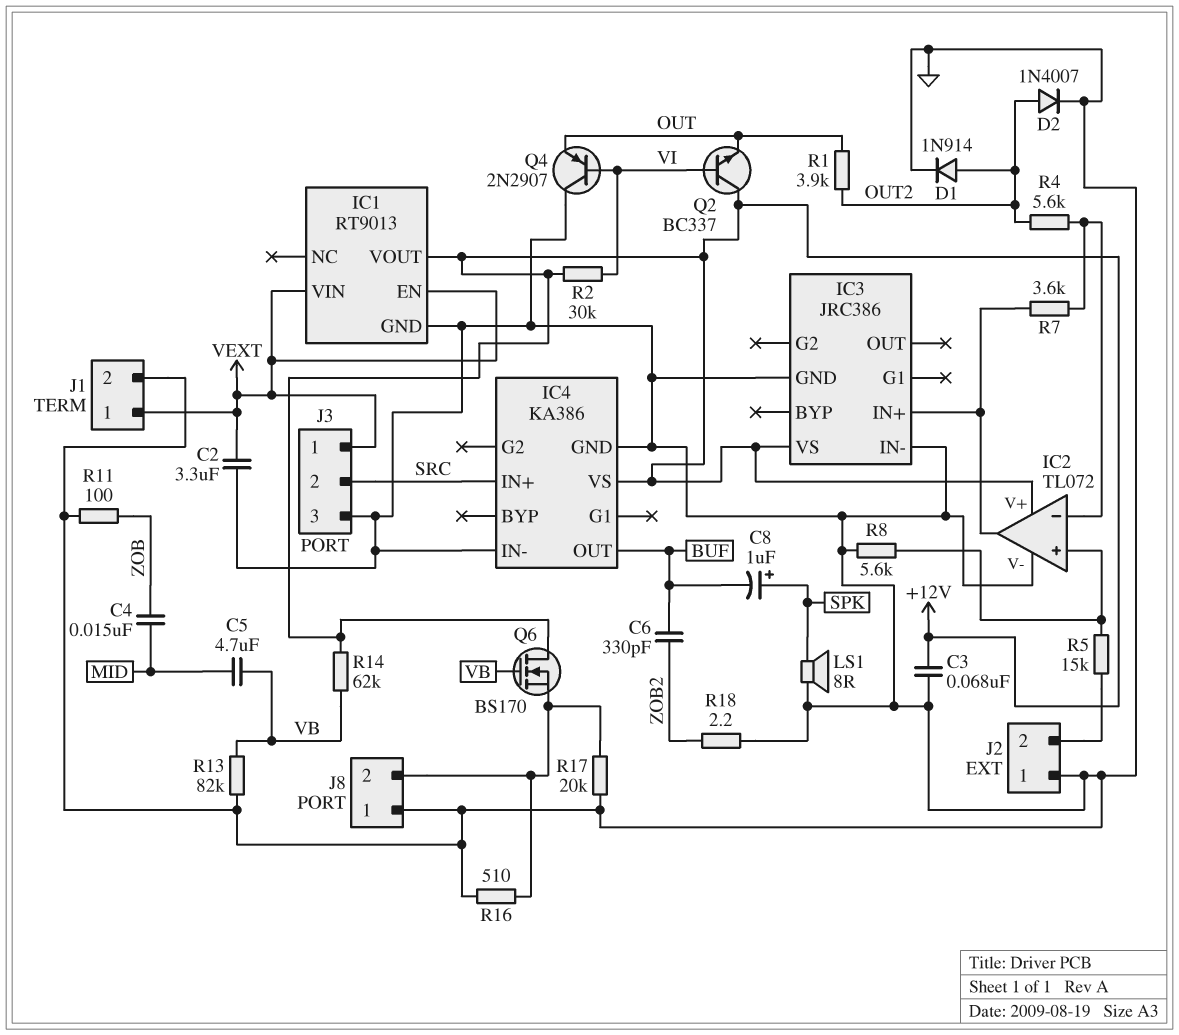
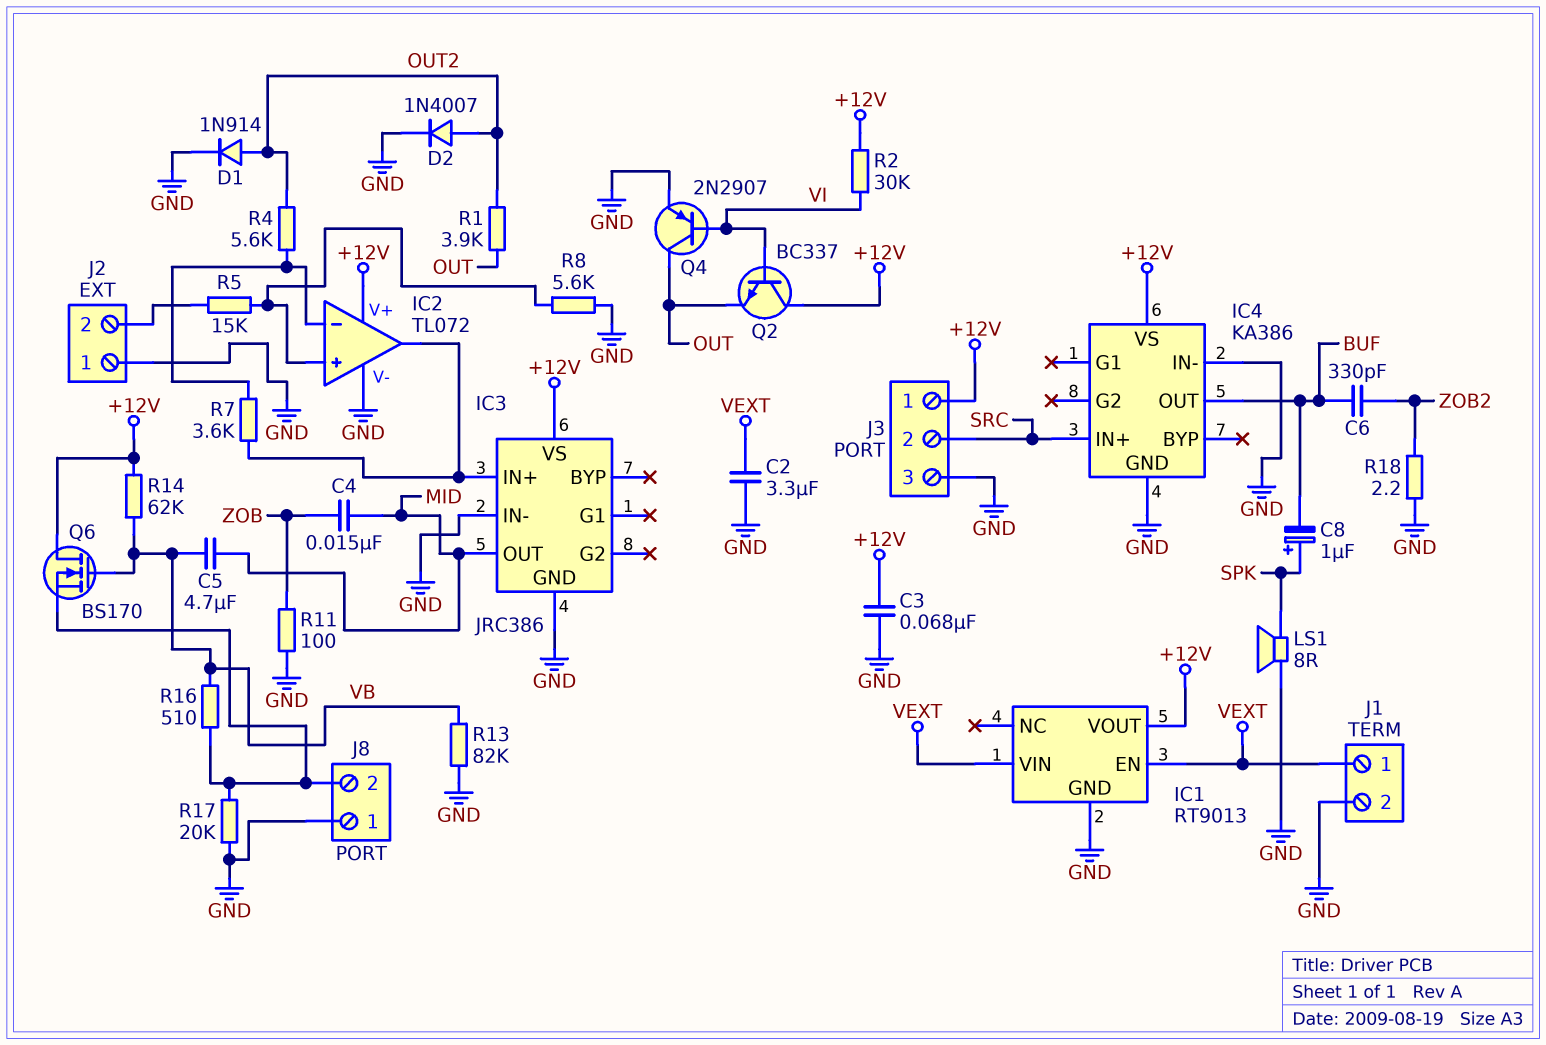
IC3 pin OUT: none -> MID
J3 pin 1: VEXT -> +12V
Q4: PNP 2N2907 (B VI, C GND, E OUT) -> PNP 2N2907 (B VI, C OUT, E GND)
R16: 510 (GND, J8/2) -> 510 (J8/2, VB)

